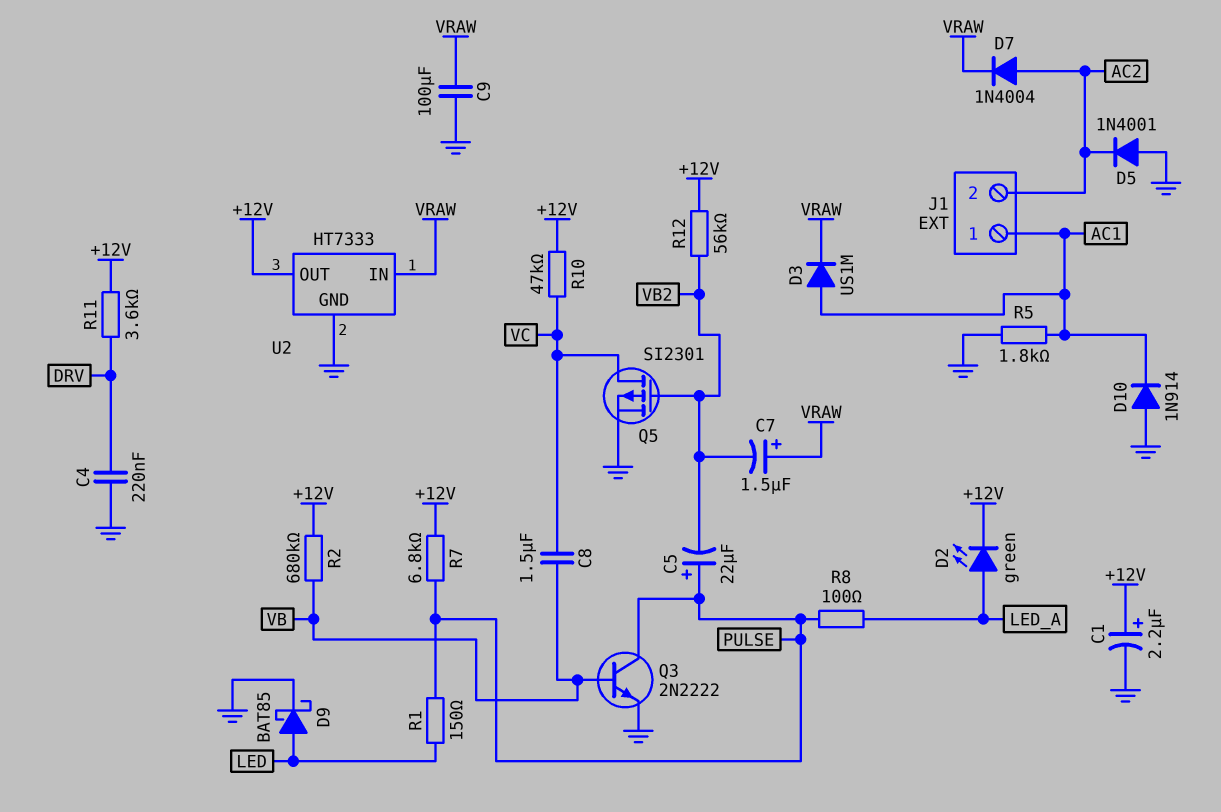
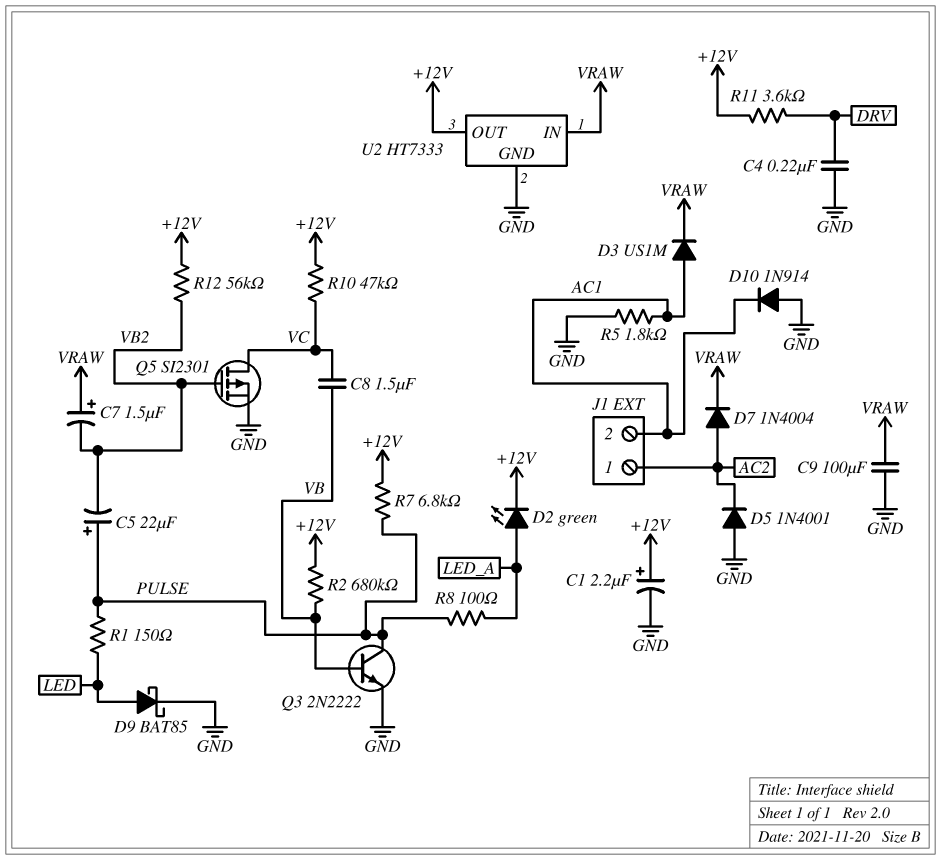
J1 pin 1: AC1 -> AC2
J1 pin 2: AC2 -> AC1

